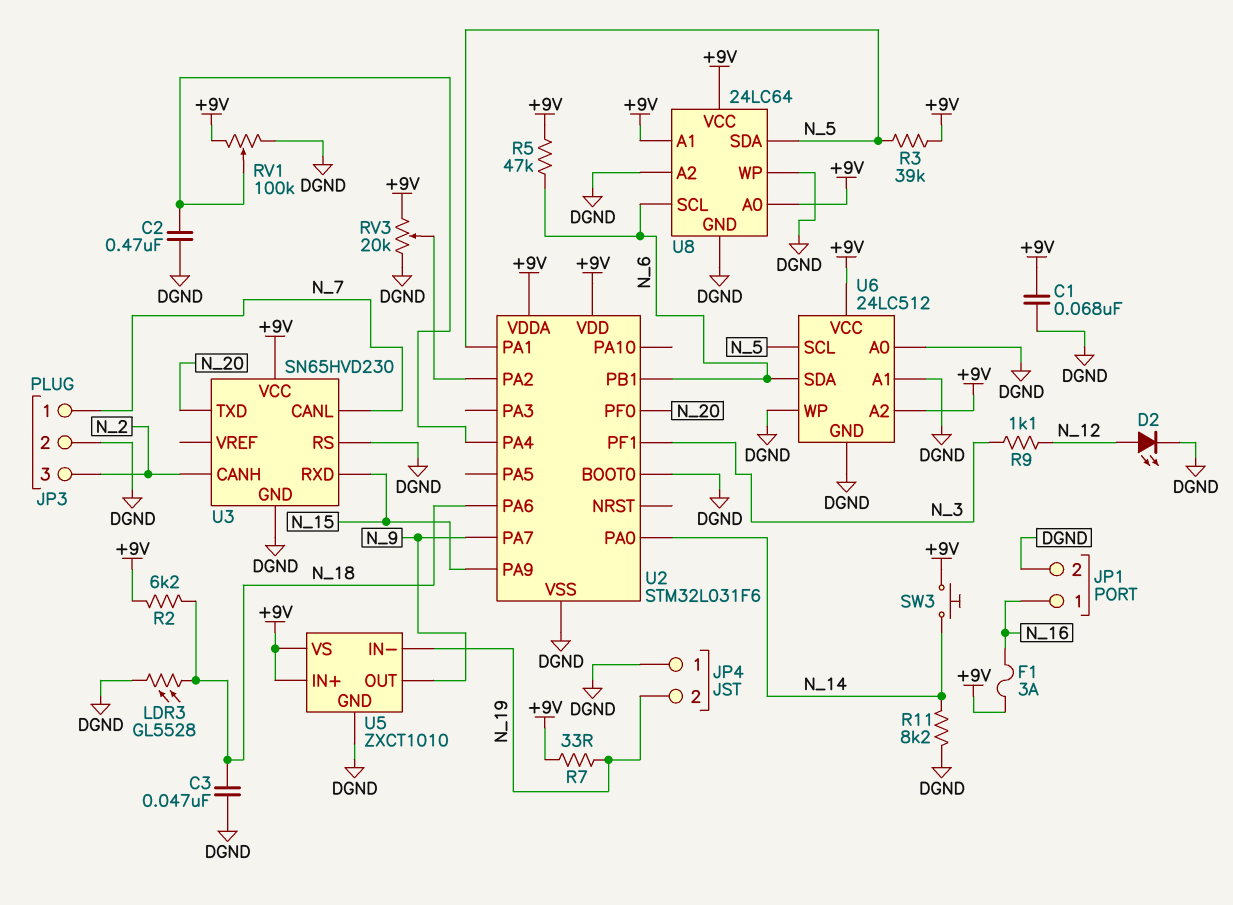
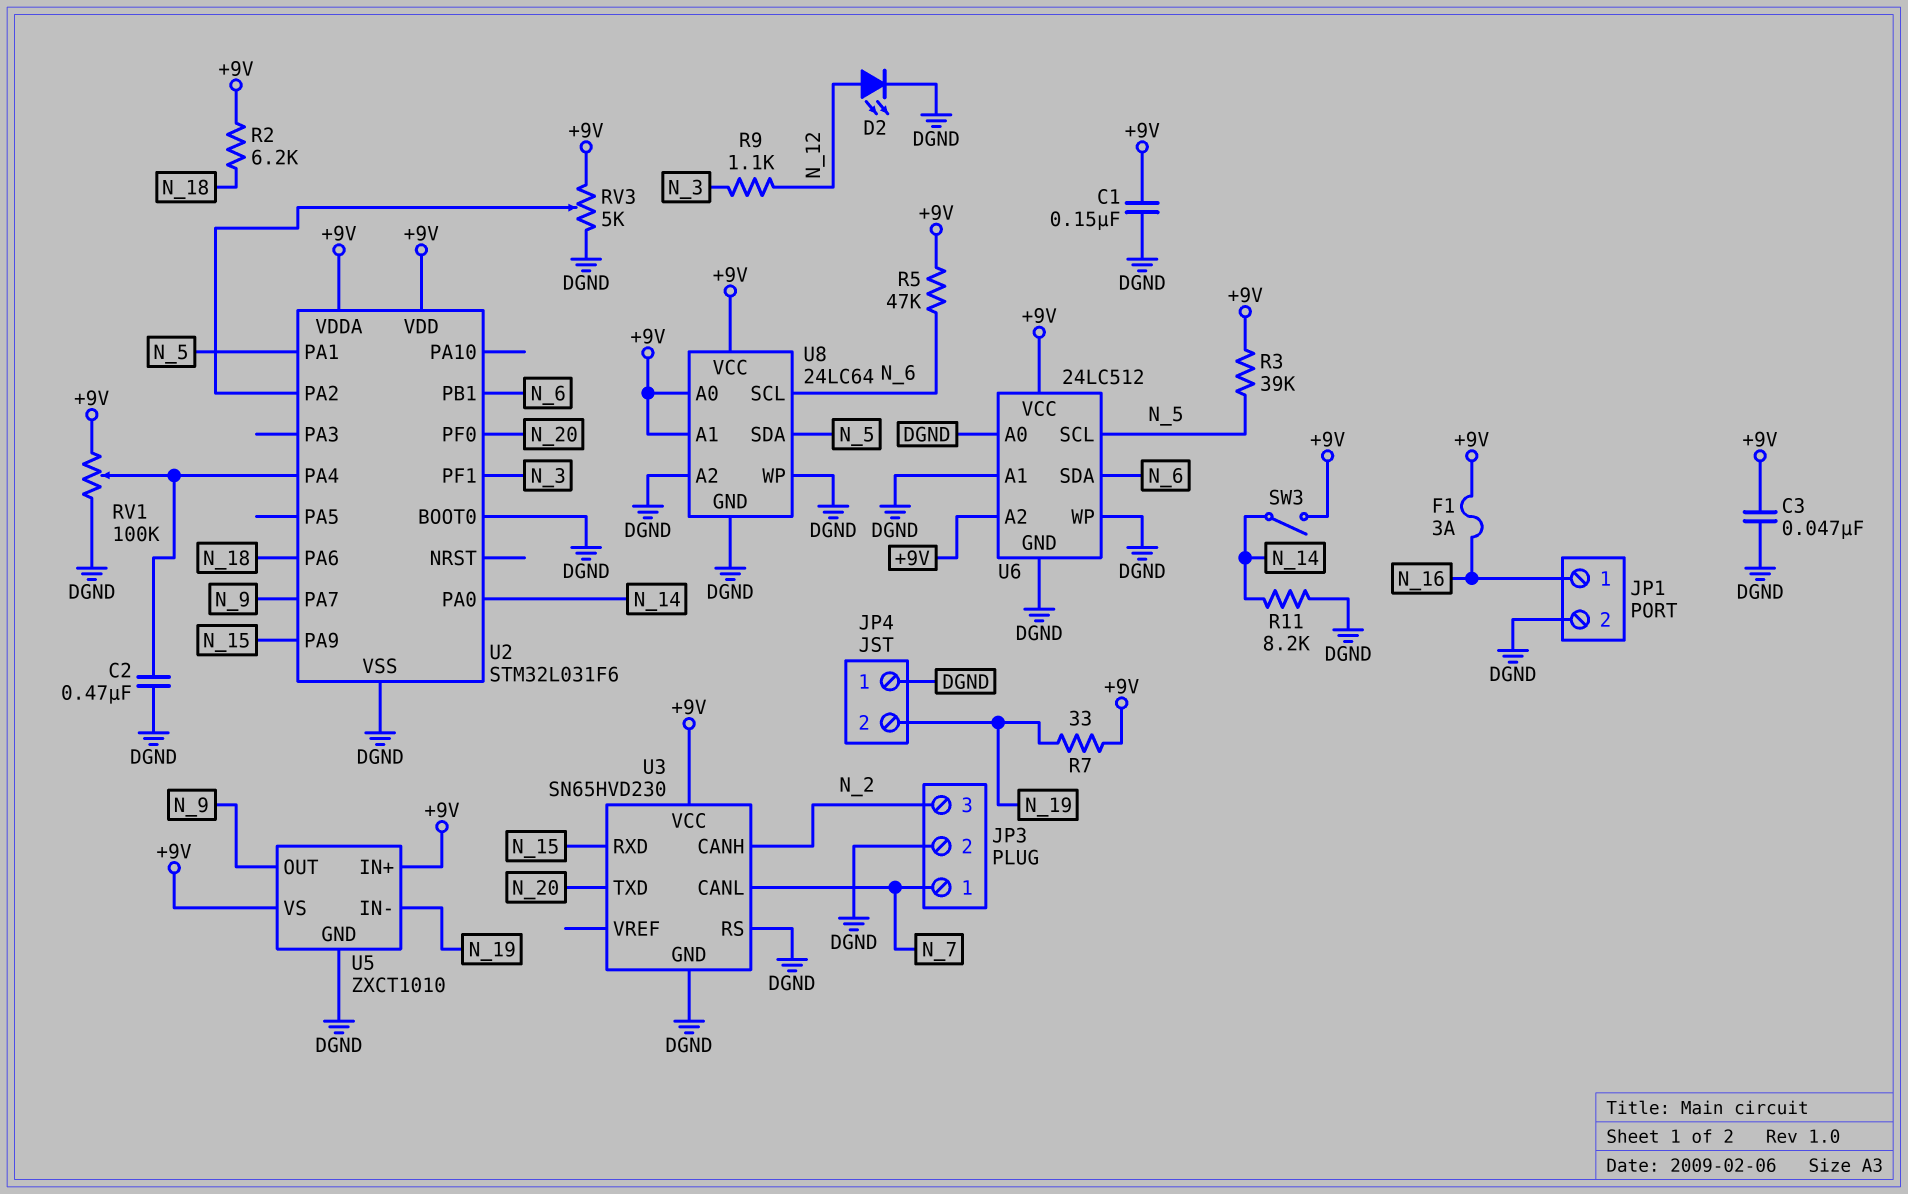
C1: 68nF (+9V, DGND) -> 150nF (+9V, DGND)
C3: 47nF (DGND, N_18) -> 47nF (+9V, DGND)
LDR3: GL5528 (DGND, N_18) -> none
RV3: 20k (+9V, DGND, wiper U2/PA2) -> 5k (+9V, DGND, wiper U2/PA2)
SW3: button (+9V, N_14) -> switch (+9V, N_14)

